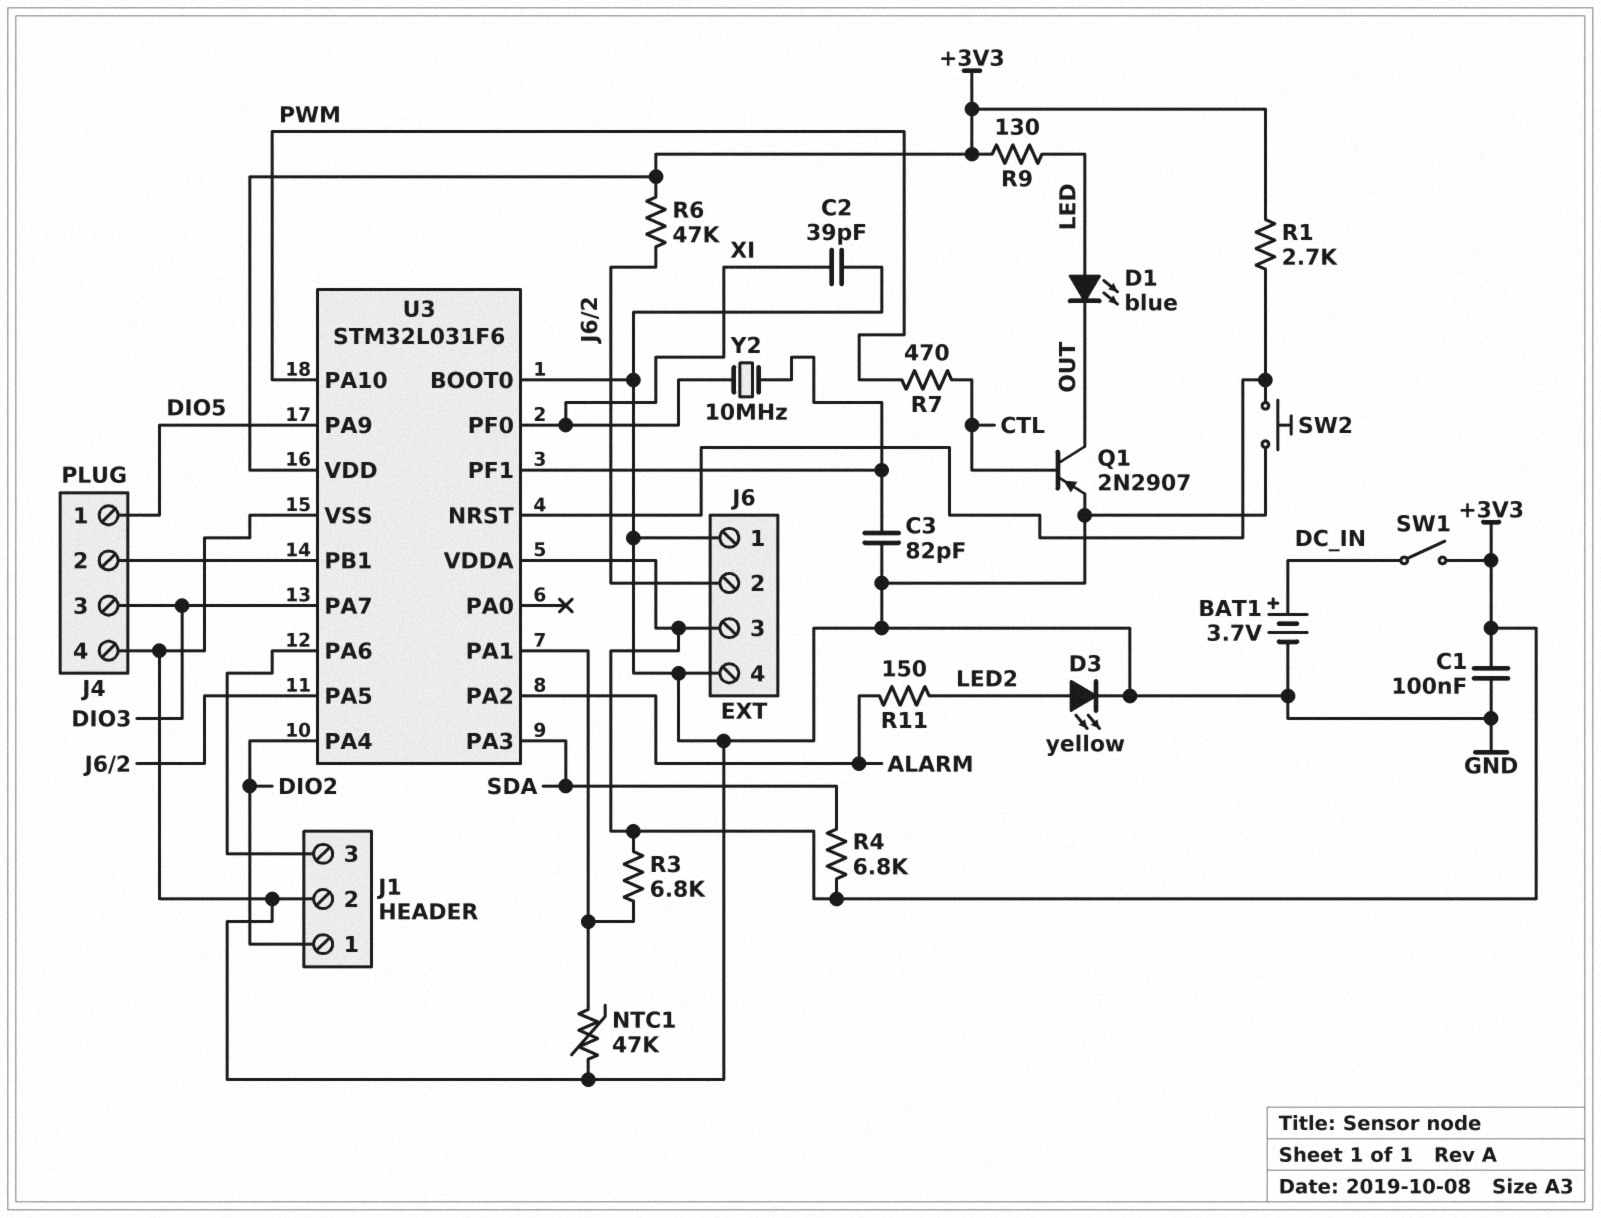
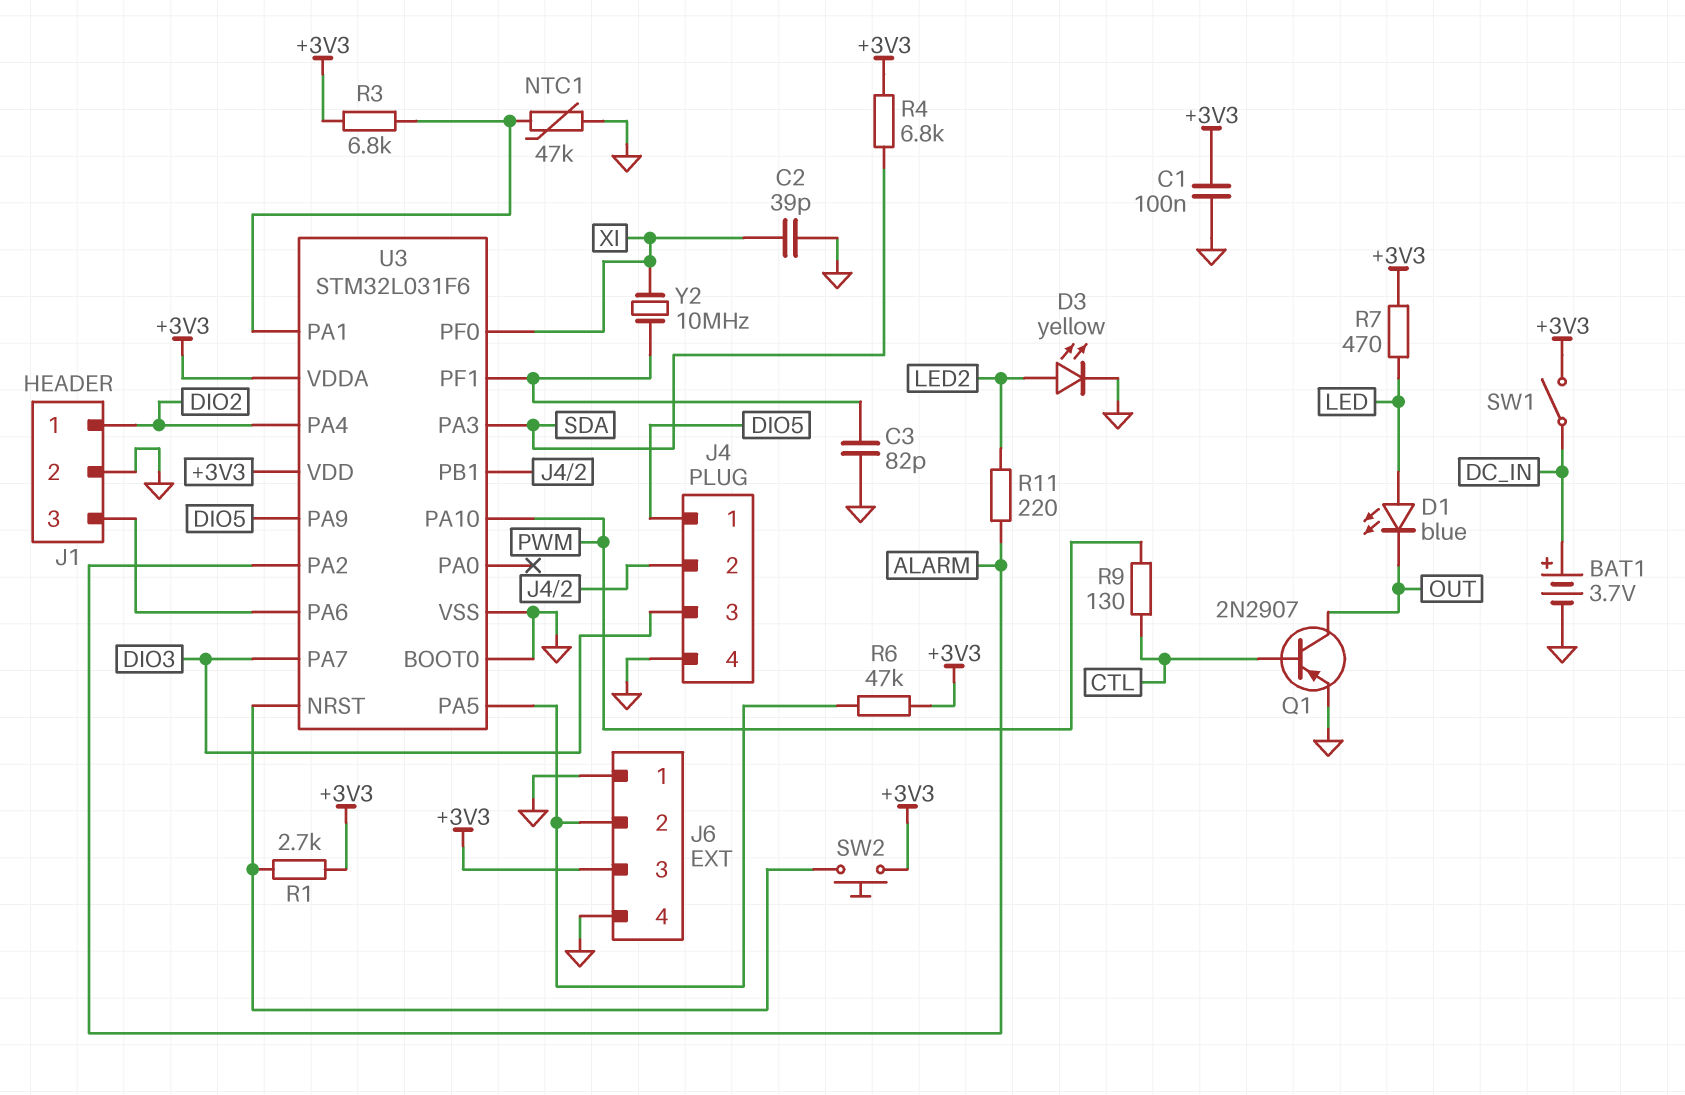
R7: 470 (CTL, PWM) -> 470 (+3V3, LED)
R9: 130 (+3V3, LED) -> 130 (CTL, PWM)
R11: 150 (ALARM, LED2) -> 220 (ALARM, LED2)
SW2: button (GND, U3/NRST) -> button (+3V3, U3/NRST)

